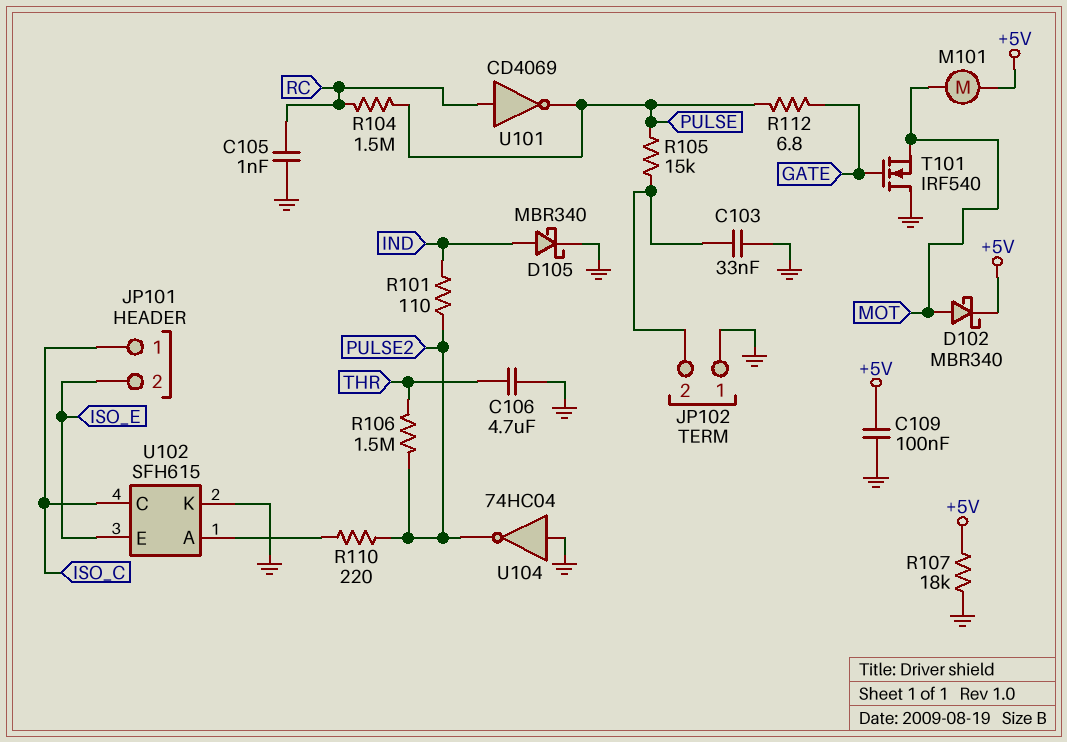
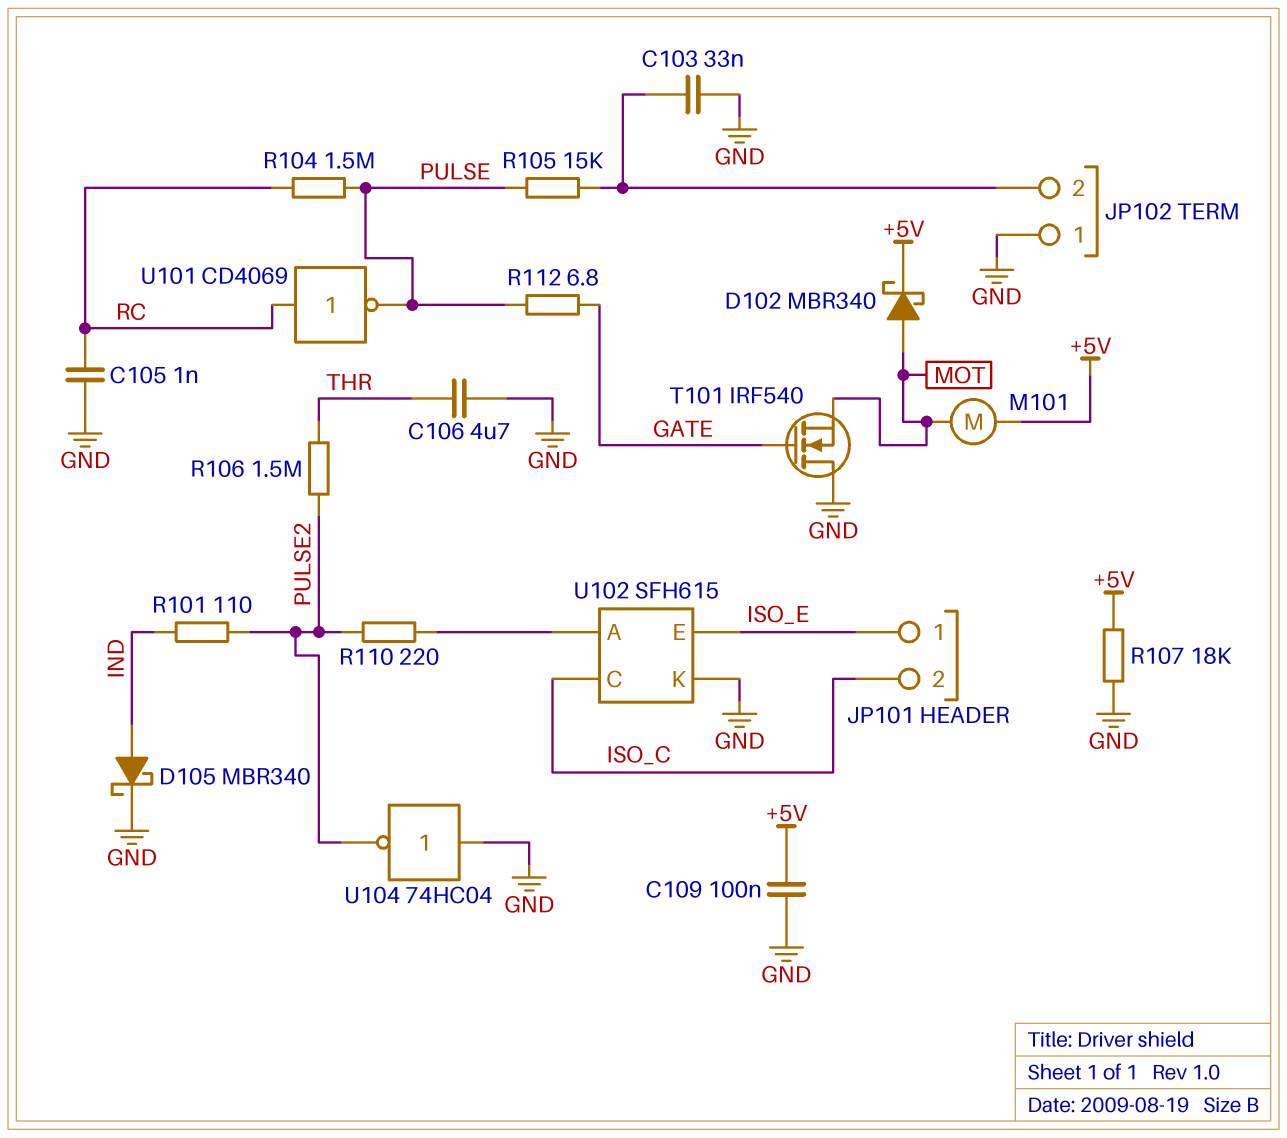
JP101 pin 1: ISO_C -> ISO_E
JP101 pin 2: ISO_E -> ISO_C

